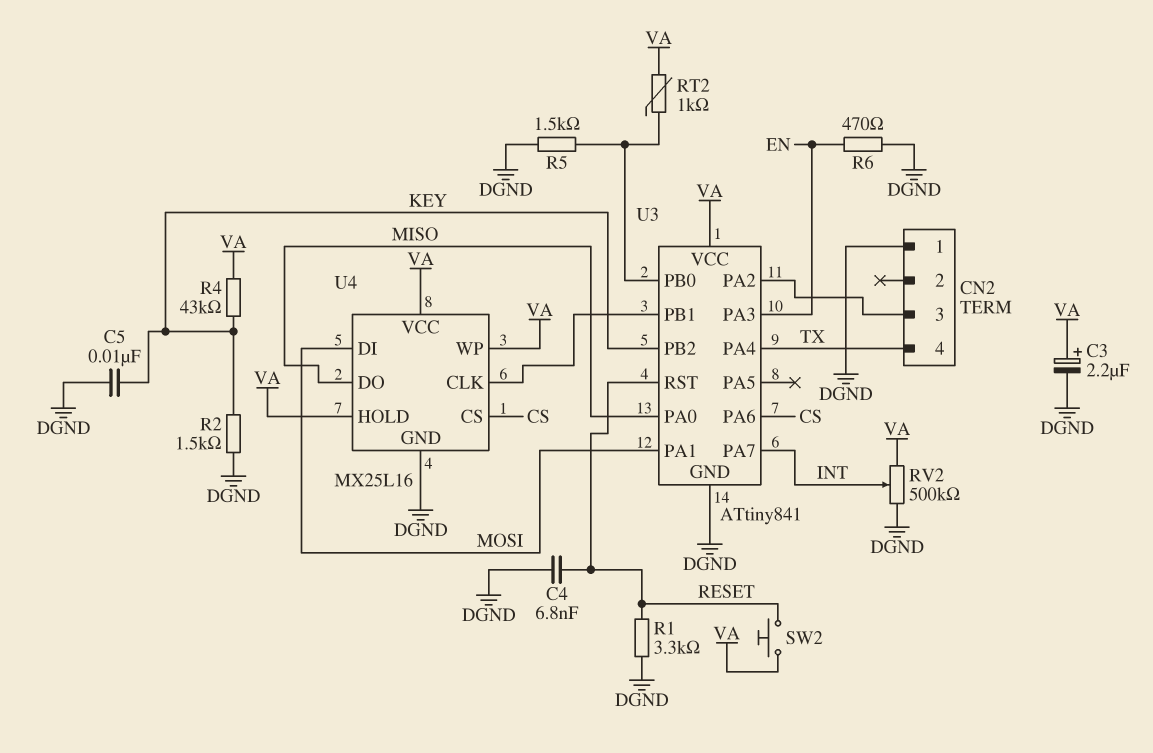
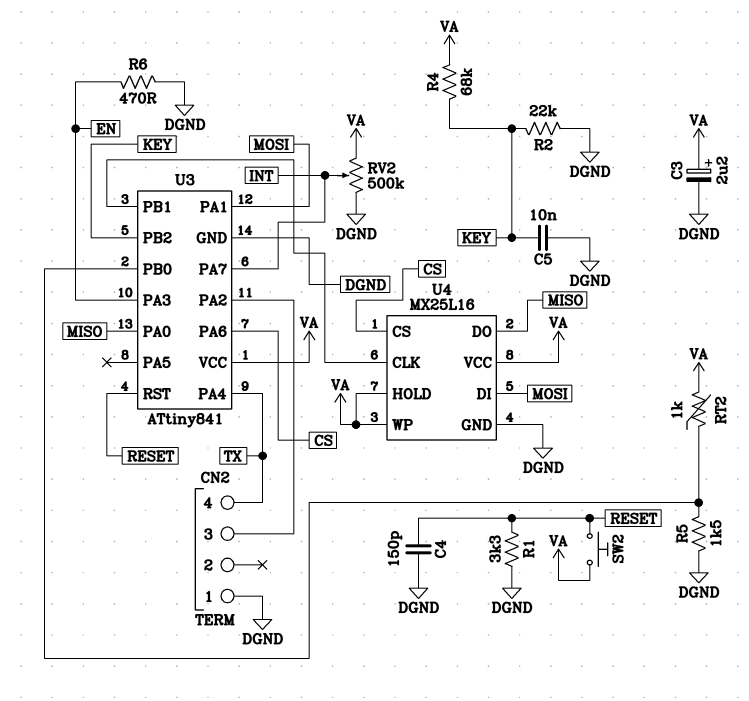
C4: 6.8nF (DGND, RESET) -> 150pF (DGND, RESET)
R2: 1.5k (DGND, KEY) -> 22k (DGND, KEY)
R4: 43k (KEY, VA) -> 68k (KEY, VA)

